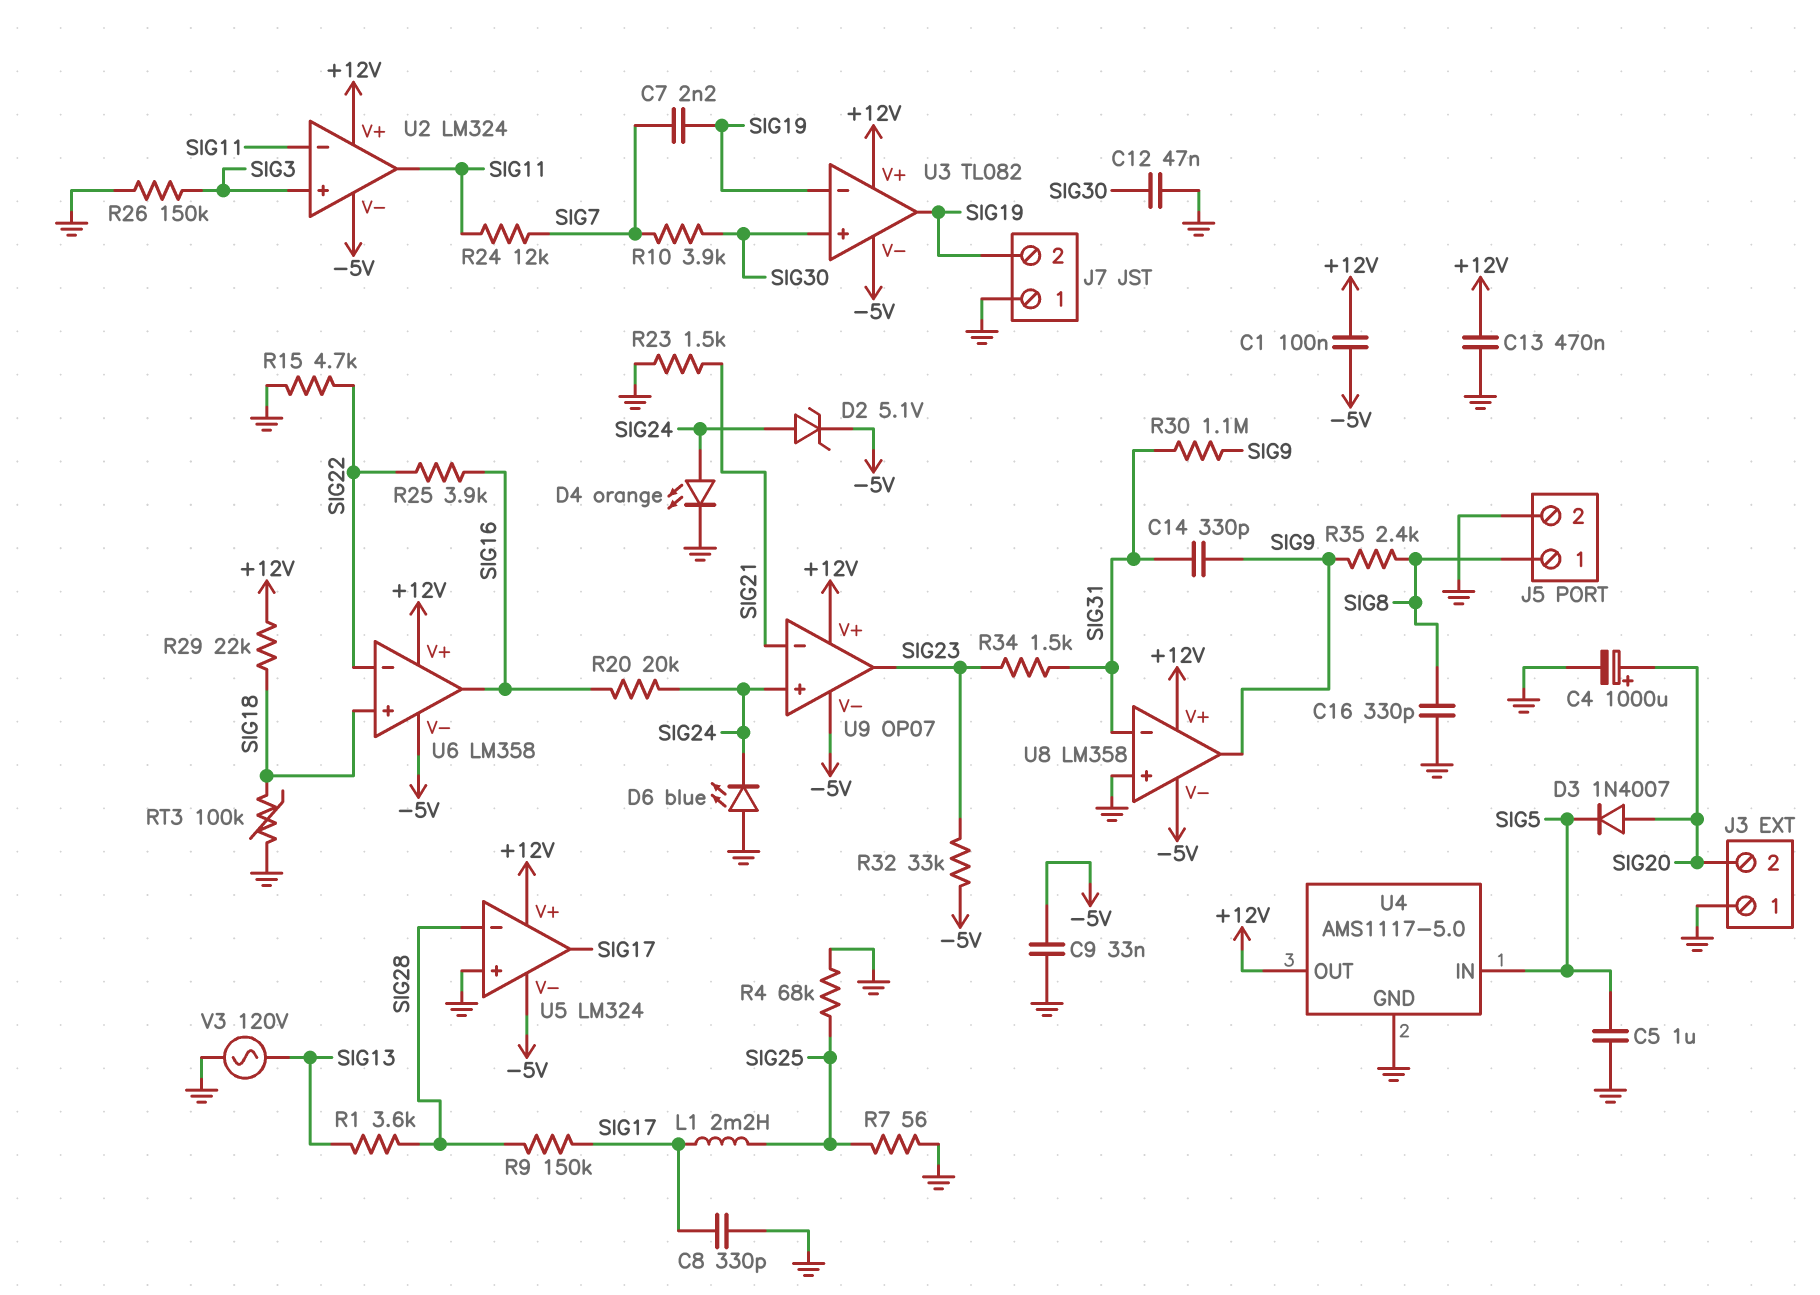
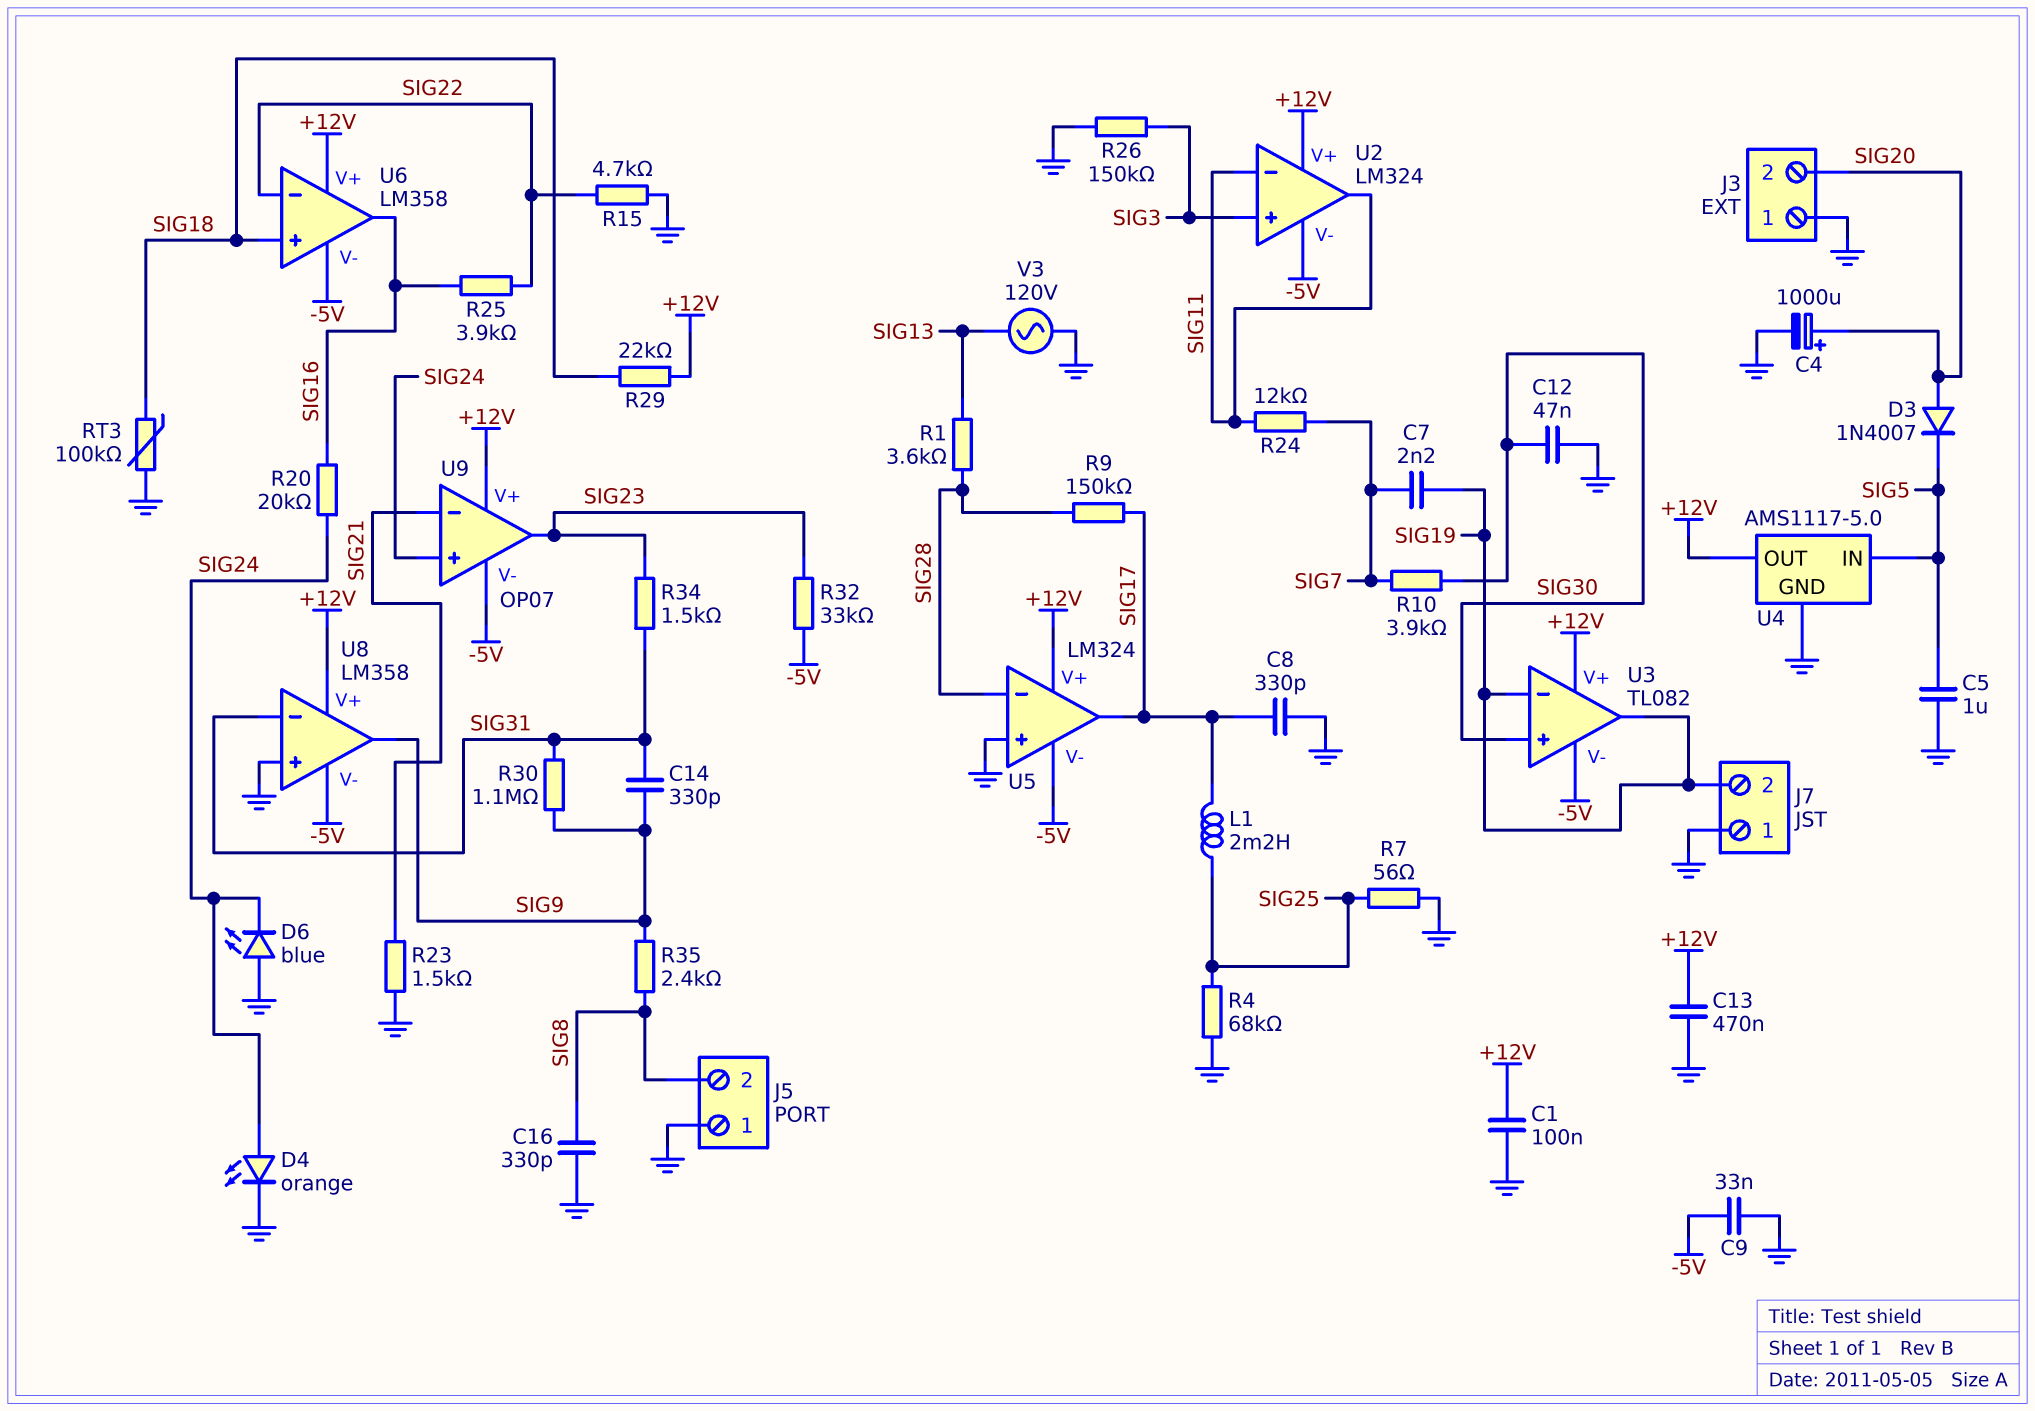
C1: 100nF (+12V, -5V) -> 100nF (+12V, GND)
D2: zener 5.1V (A SIG24, K -5V) -> none
J5 pin 1: SIG8 -> GND
J5 pin 2: GND -> SIG8

